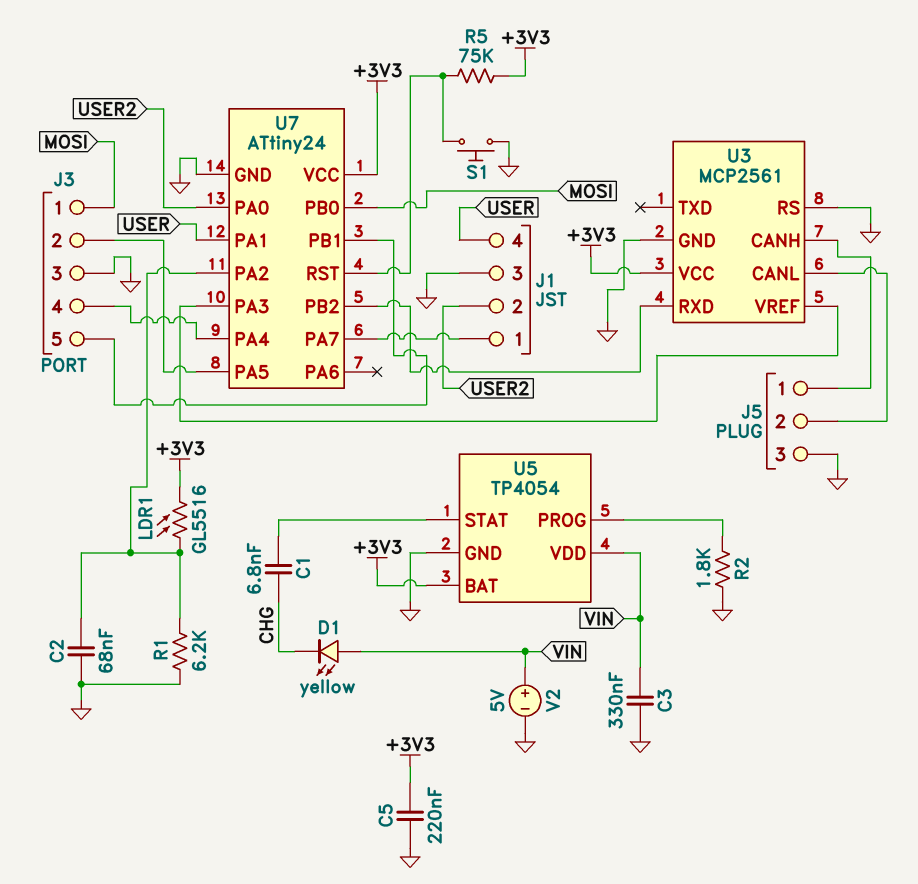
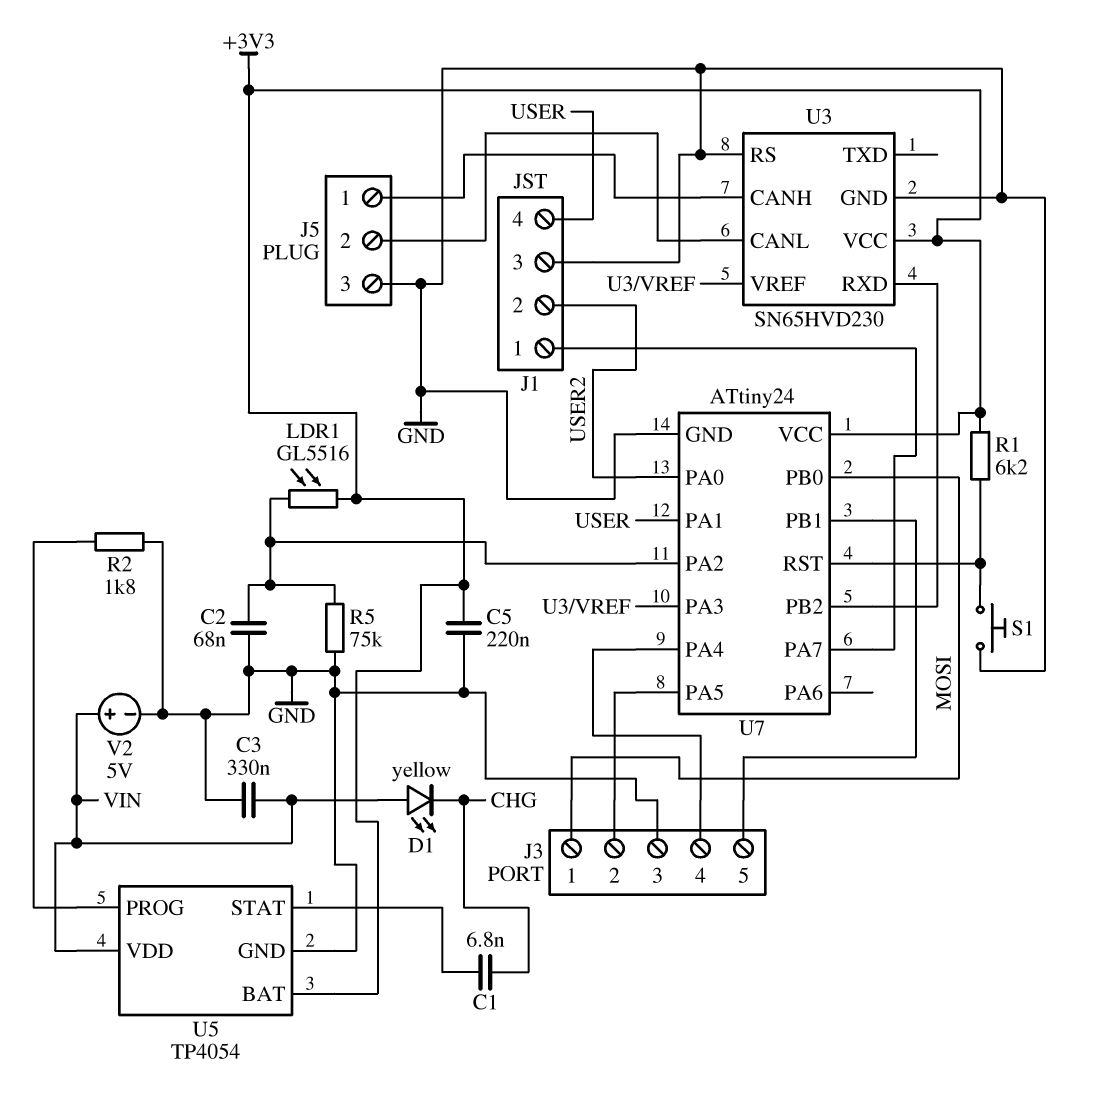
R1: 6.2k (GND, U7/PA2) -> 6.2k (+3V3, U7/RST)
R5: 75k (+3V3, U7/RST) -> 75k (GND, U7/PA2)
U3: MCP2561 -> SN65HVD230

